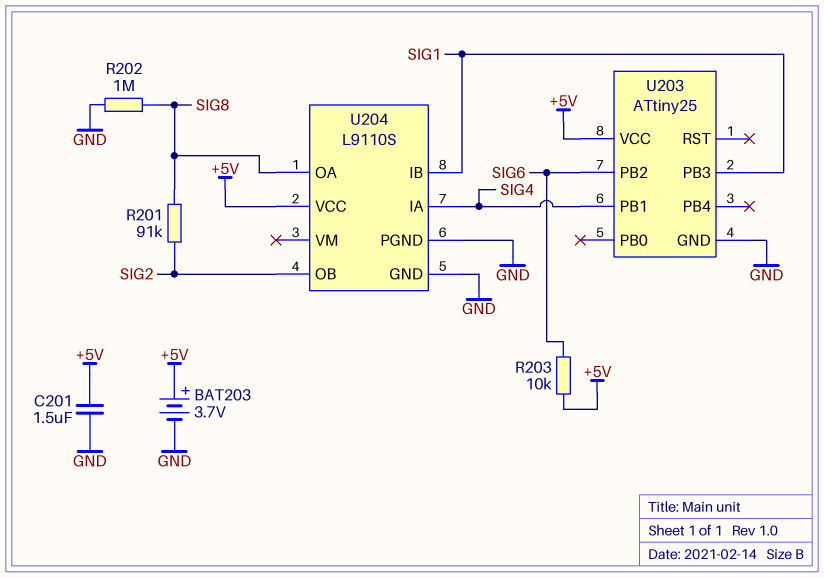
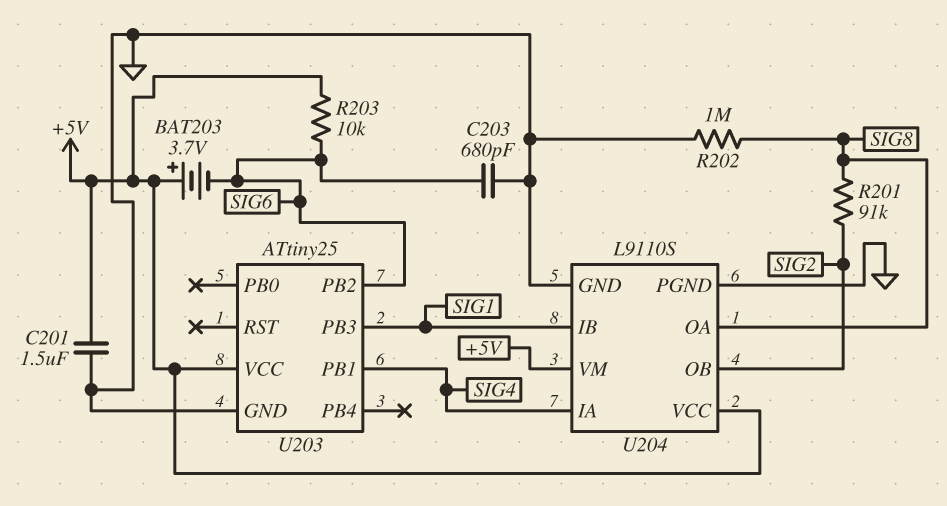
BAT203: 3.7V (plus +5V, minus GND) -> 3.7V (plus +5V, minus SIG6)
C203: none -> 680pF (GND, SIG6)
U204 pin VM: none -> +5V

